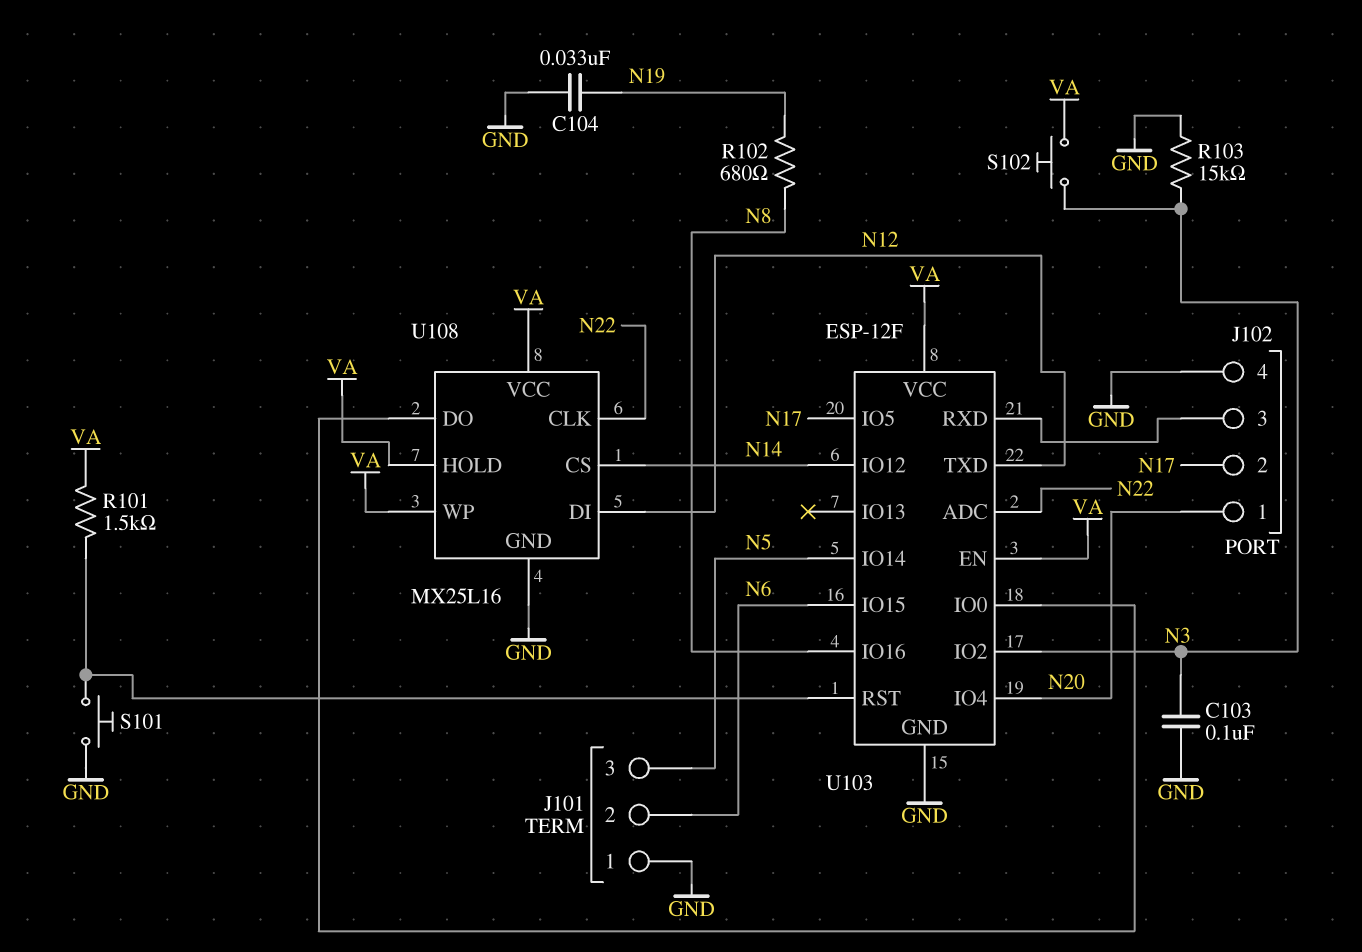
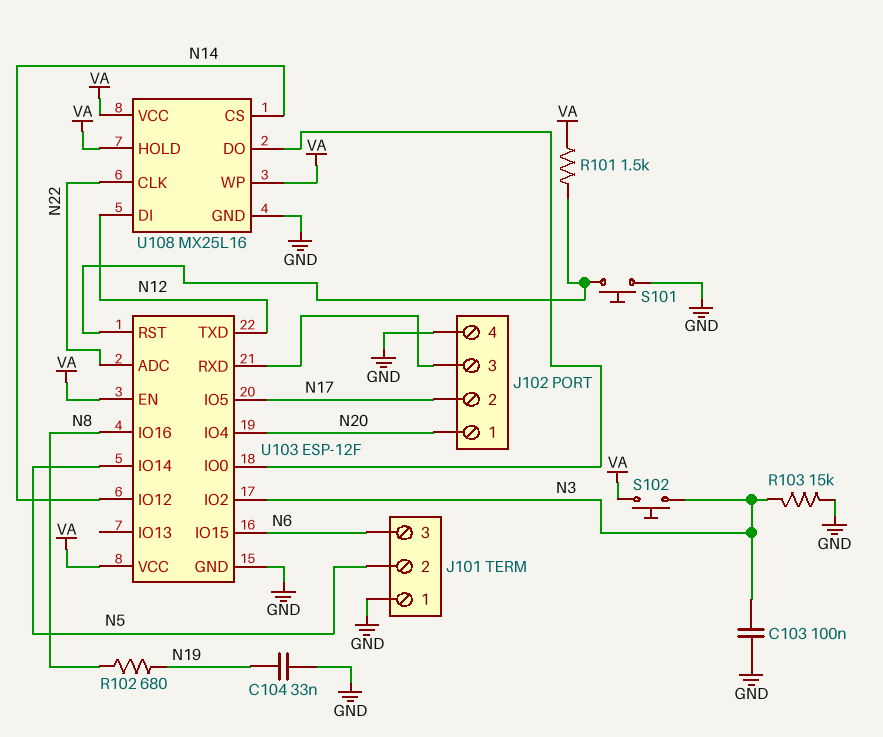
J101 pin 2: N6 -> N5
J101 pin 3: N5 -> N6

